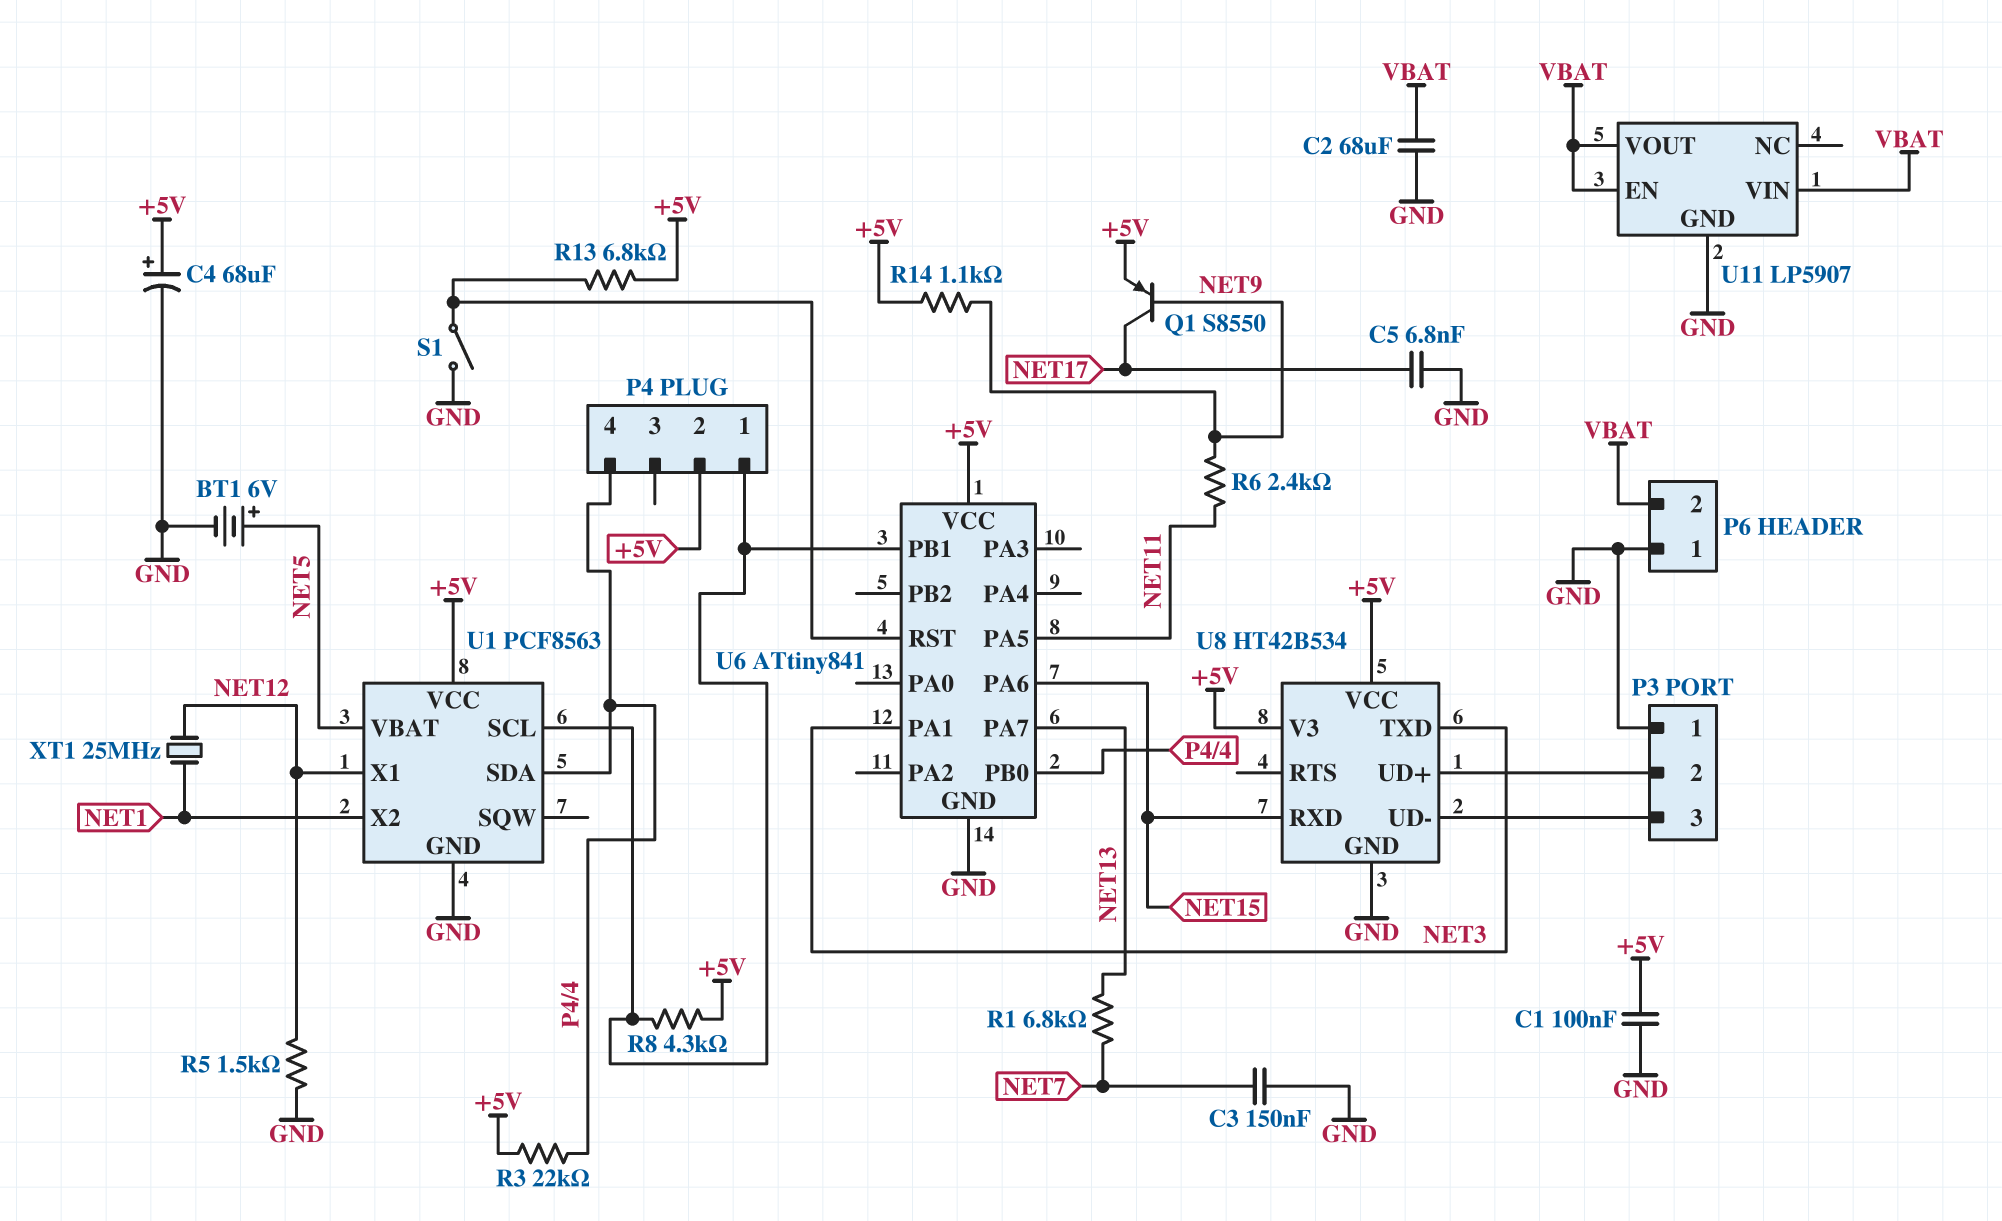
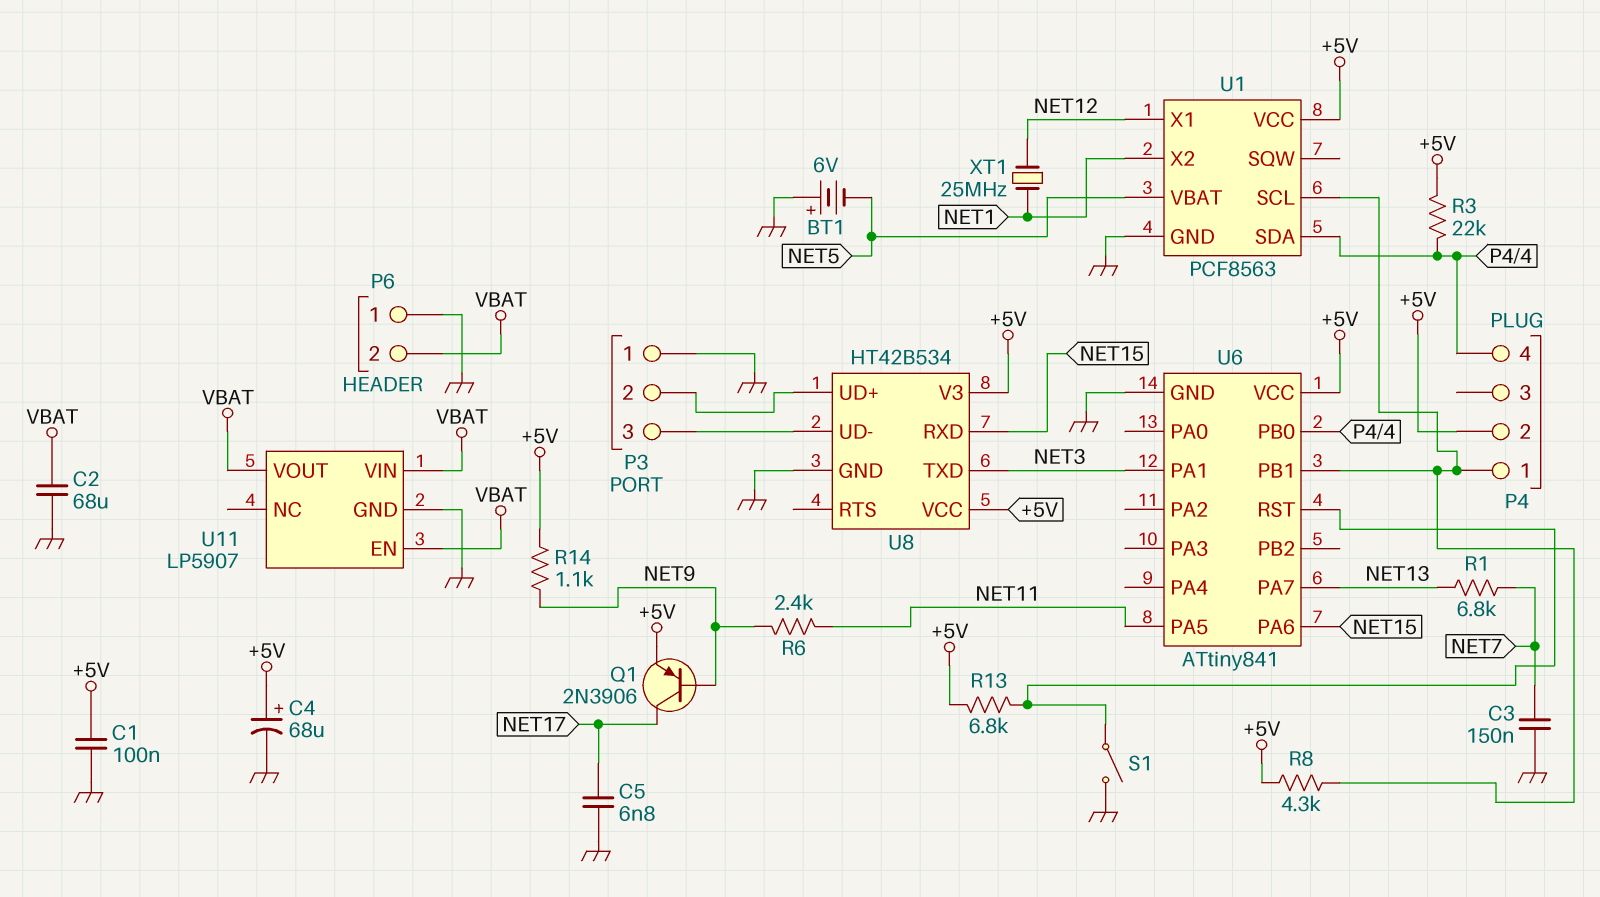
BT1: 6V (plus NET5, minus GND) -> 6V (plus GND, minus NET5)
Q1: PNP S8550 (B NET9, C NET17, E +5V) -> PNP 2N3906 (B NET9, C NET17, E +5V)
R5: 1.5k (GND, NET12) -> none

